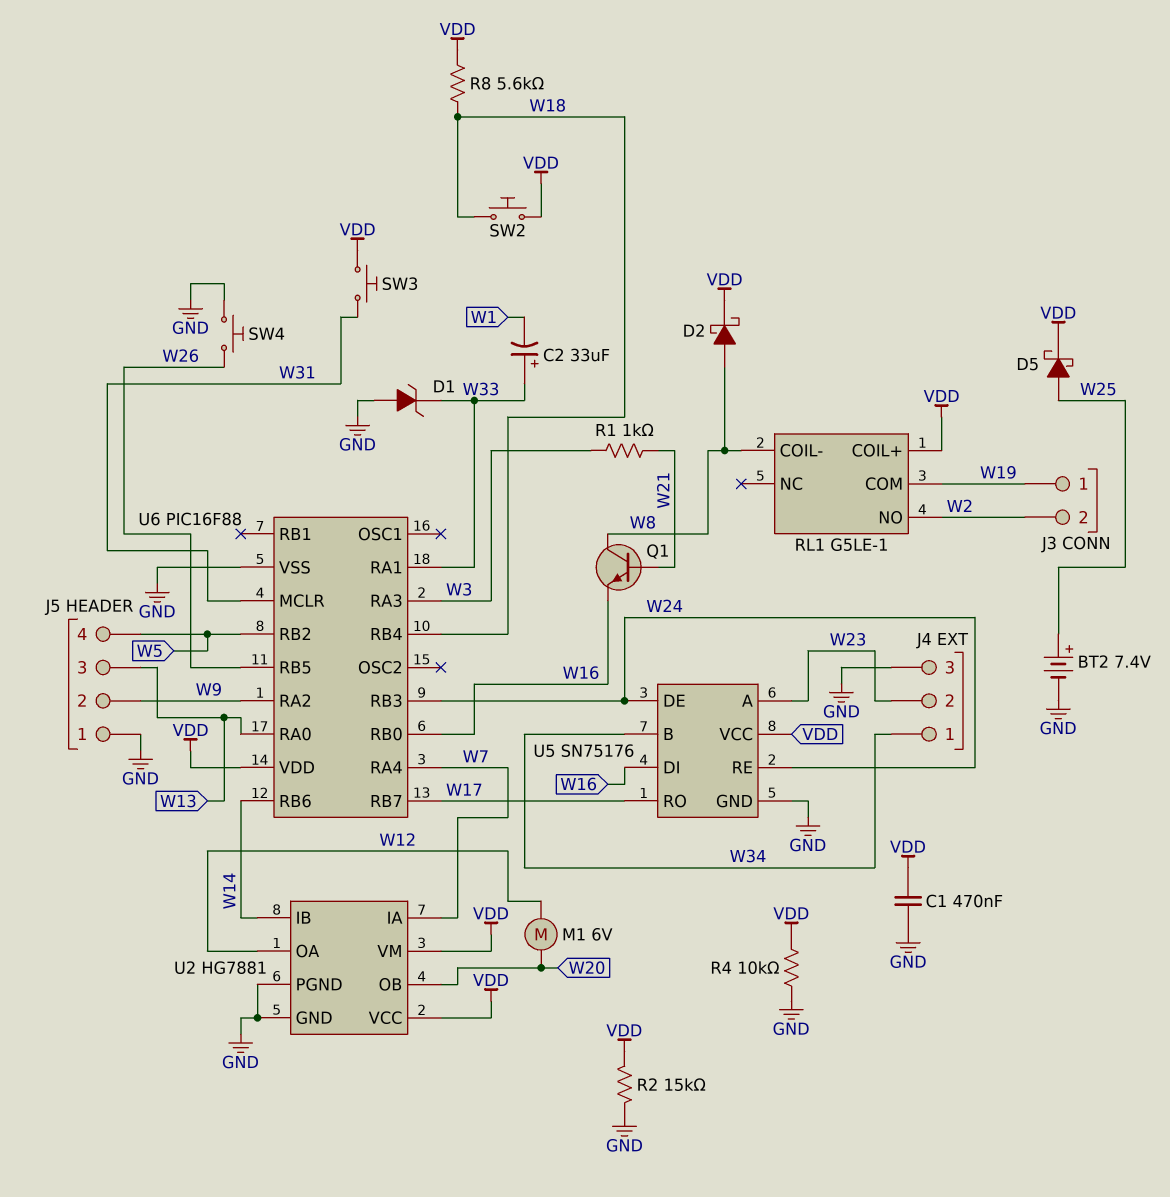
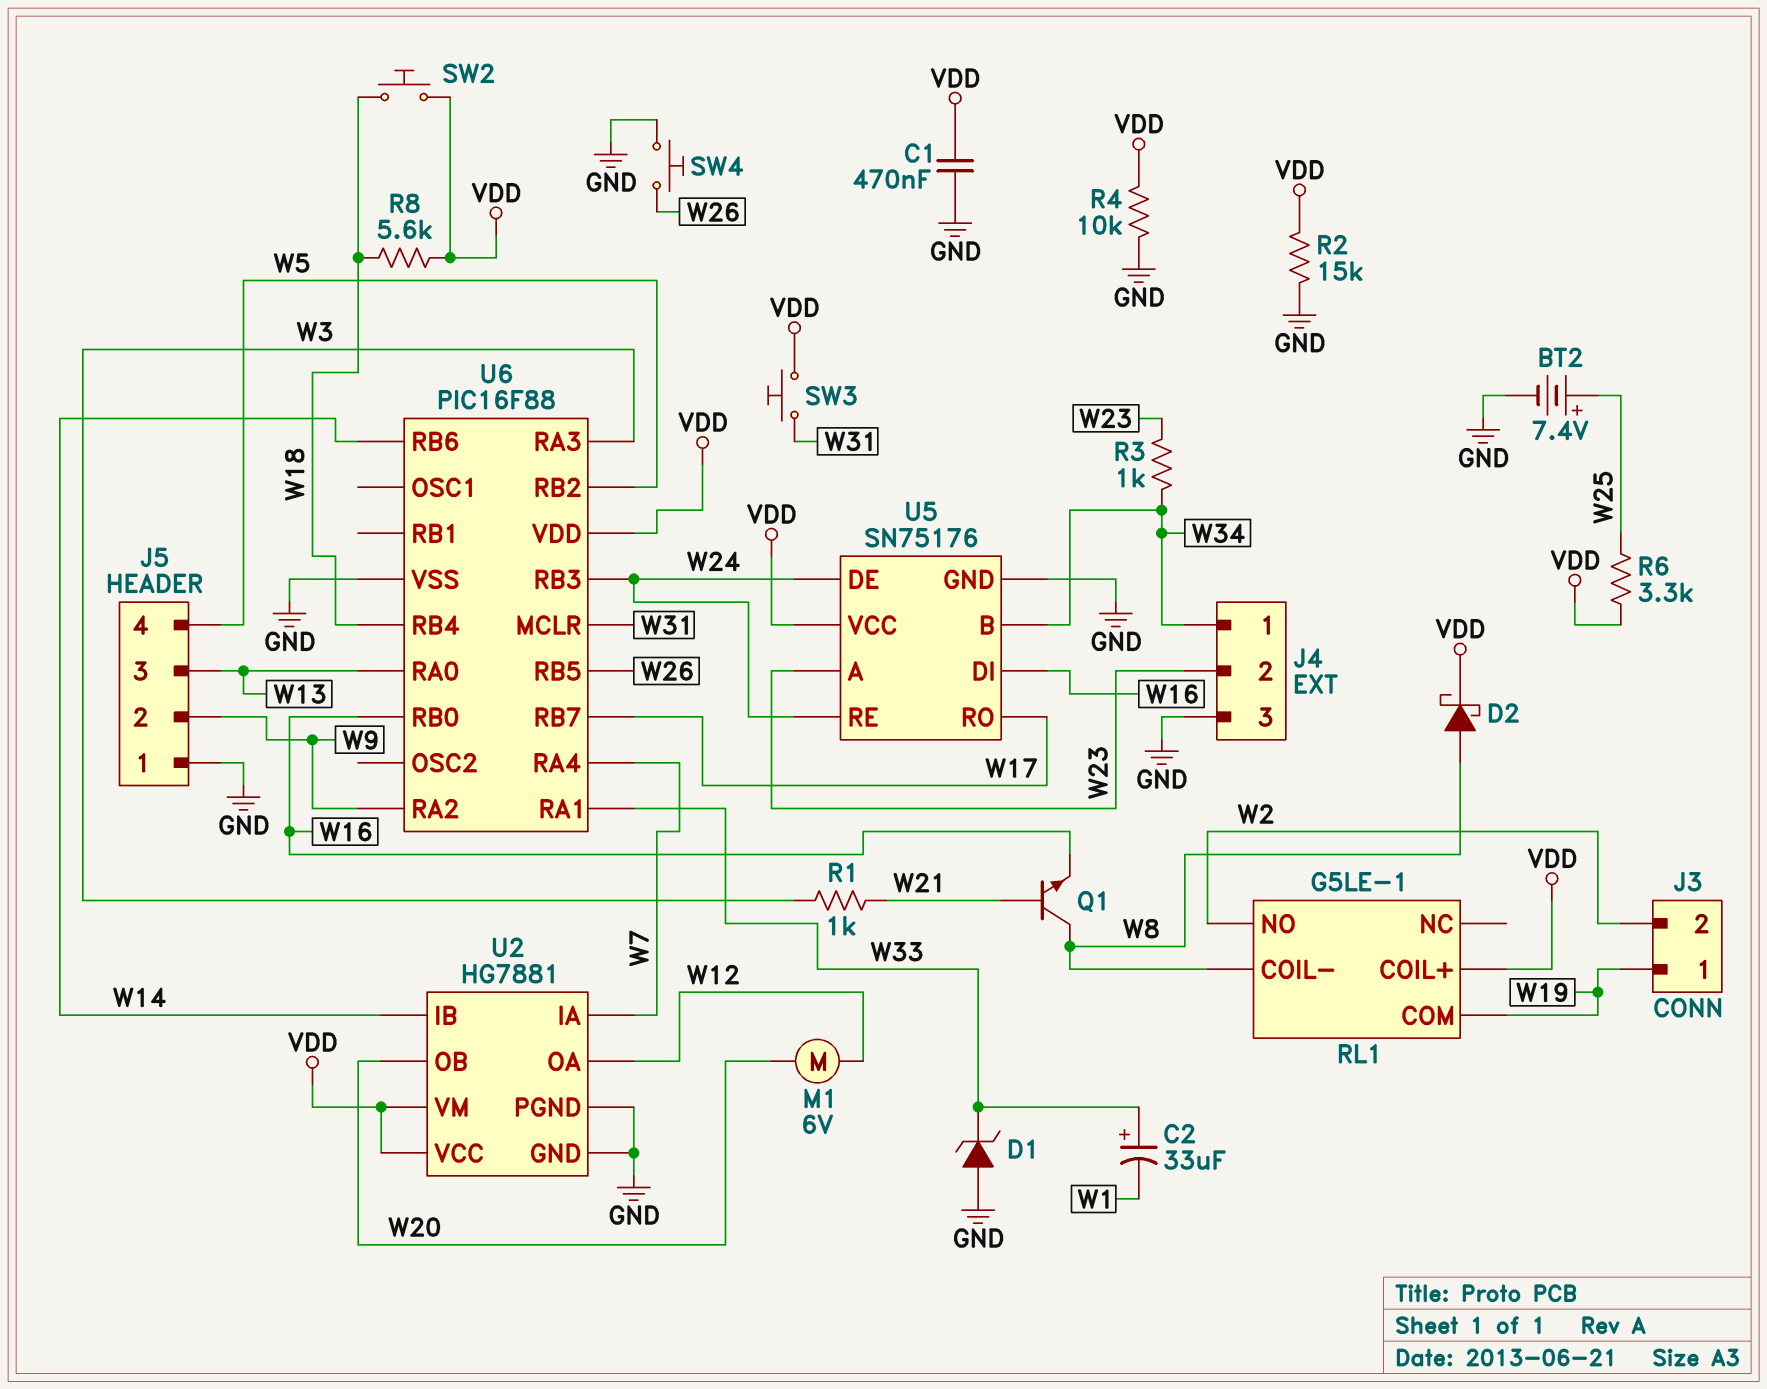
D5: schottky (A W25, K VDD) -> none
R3: none -> 1k (W23, W34)
R6: none -> 3.3k (VDD, W25)

